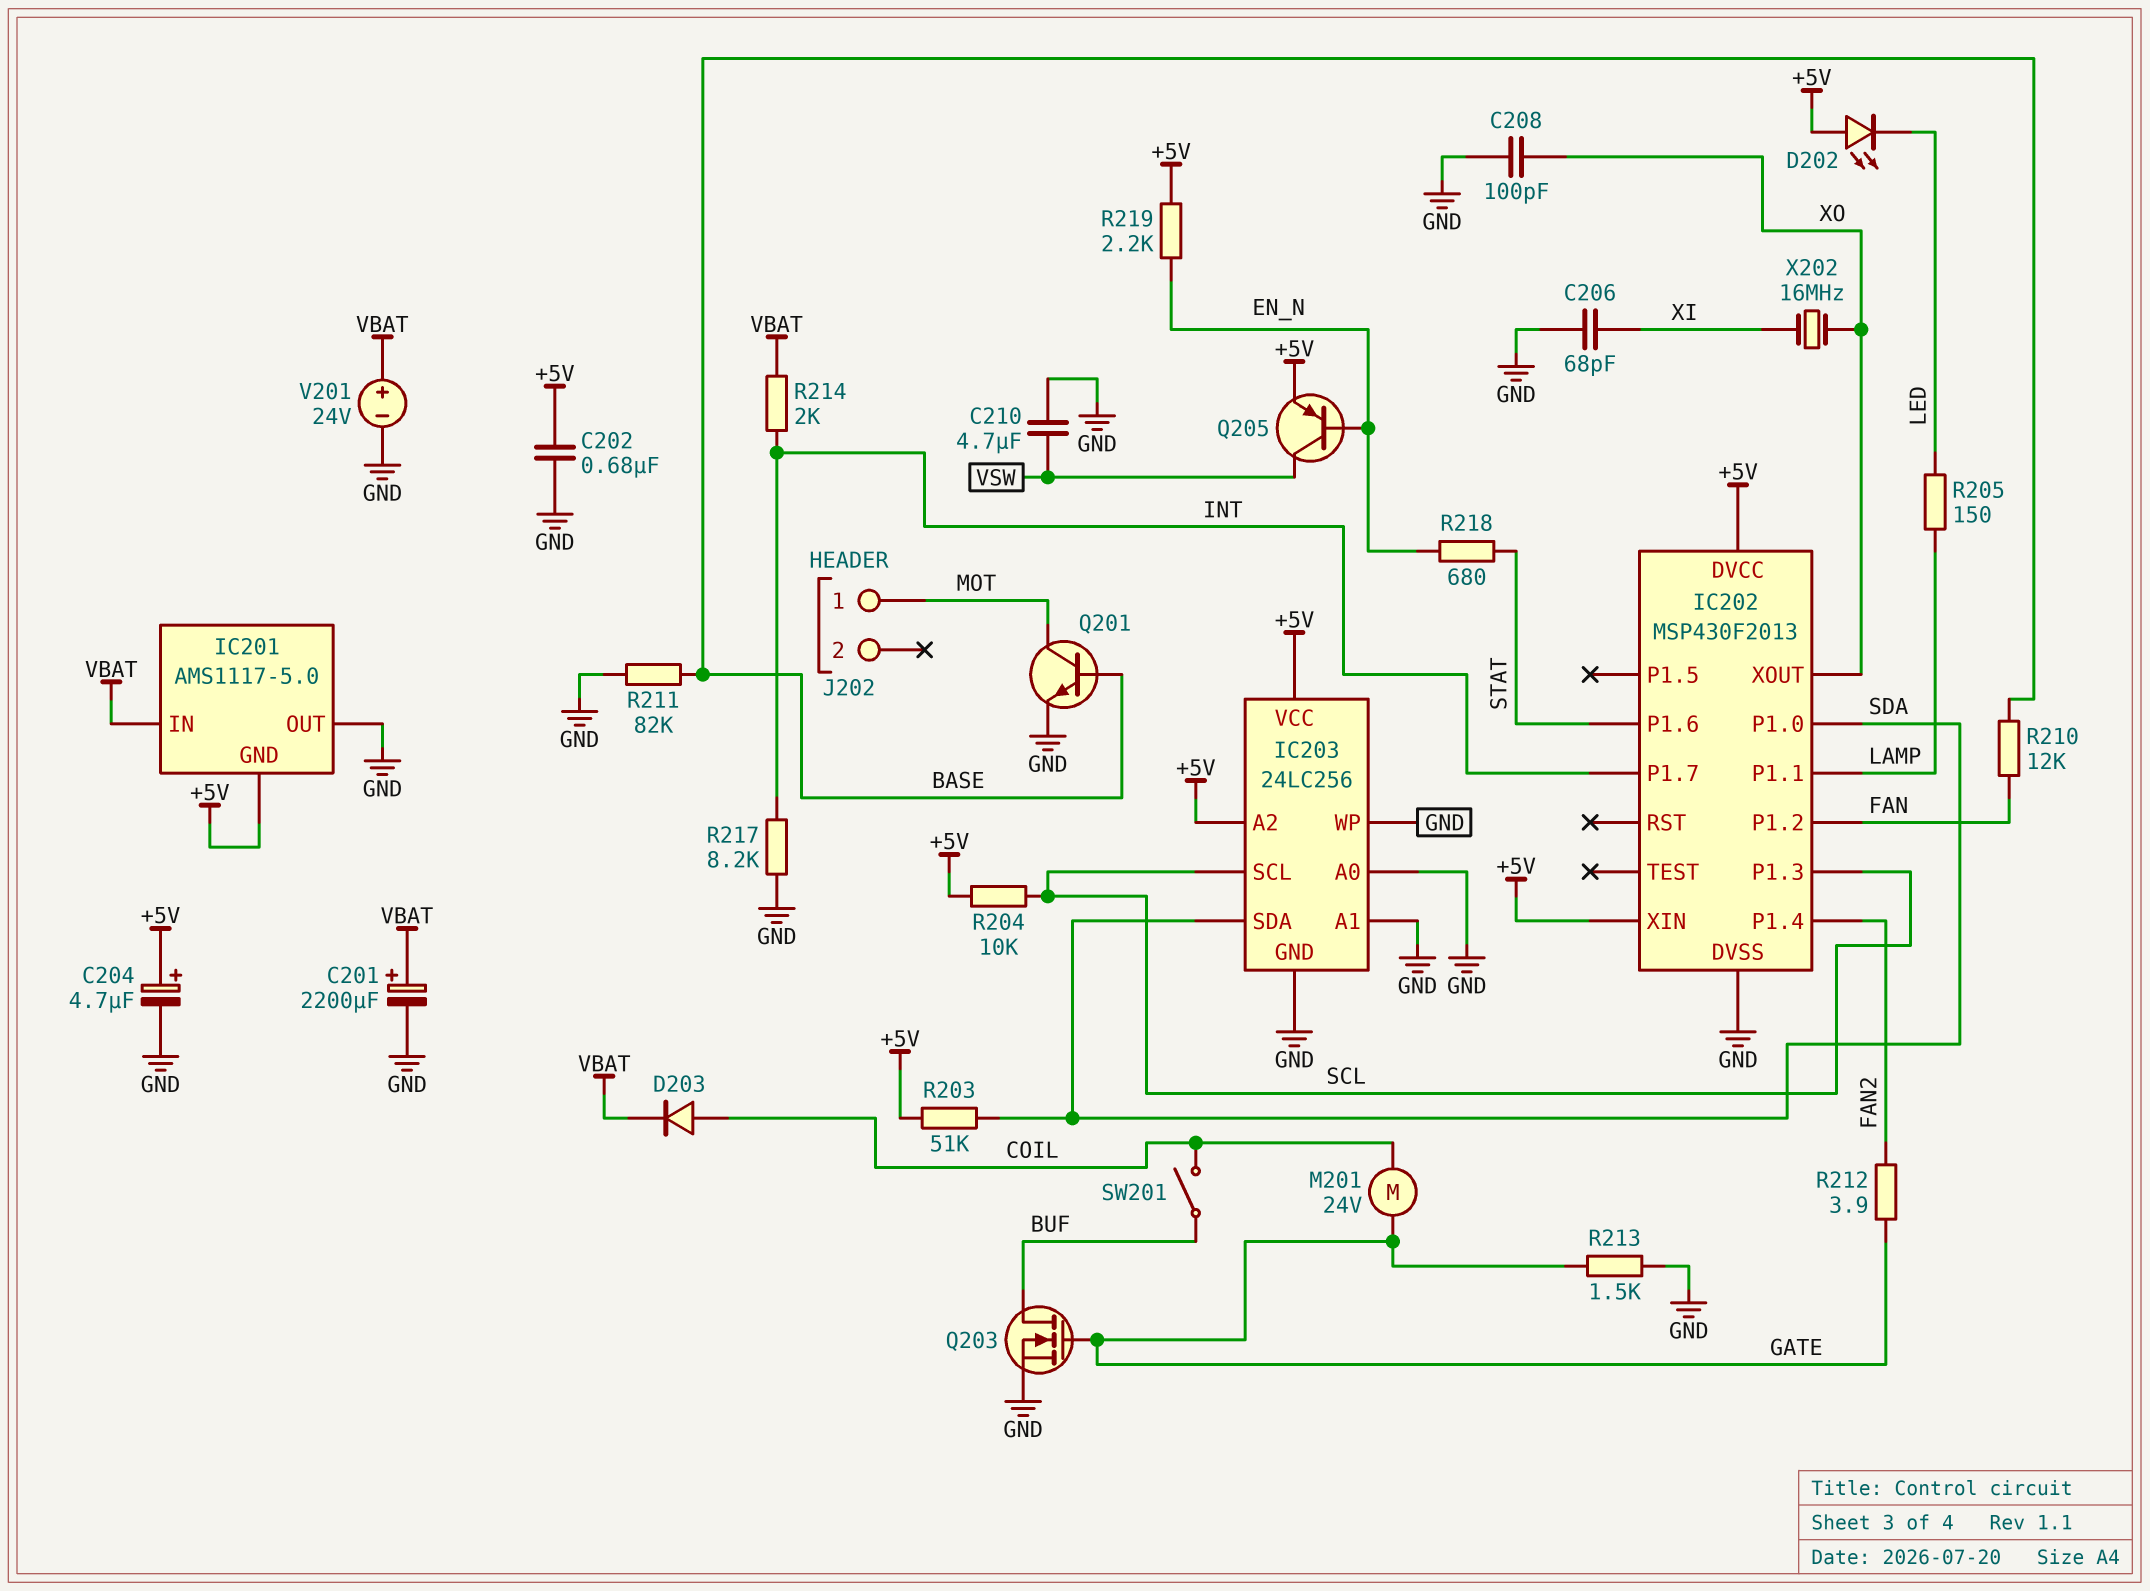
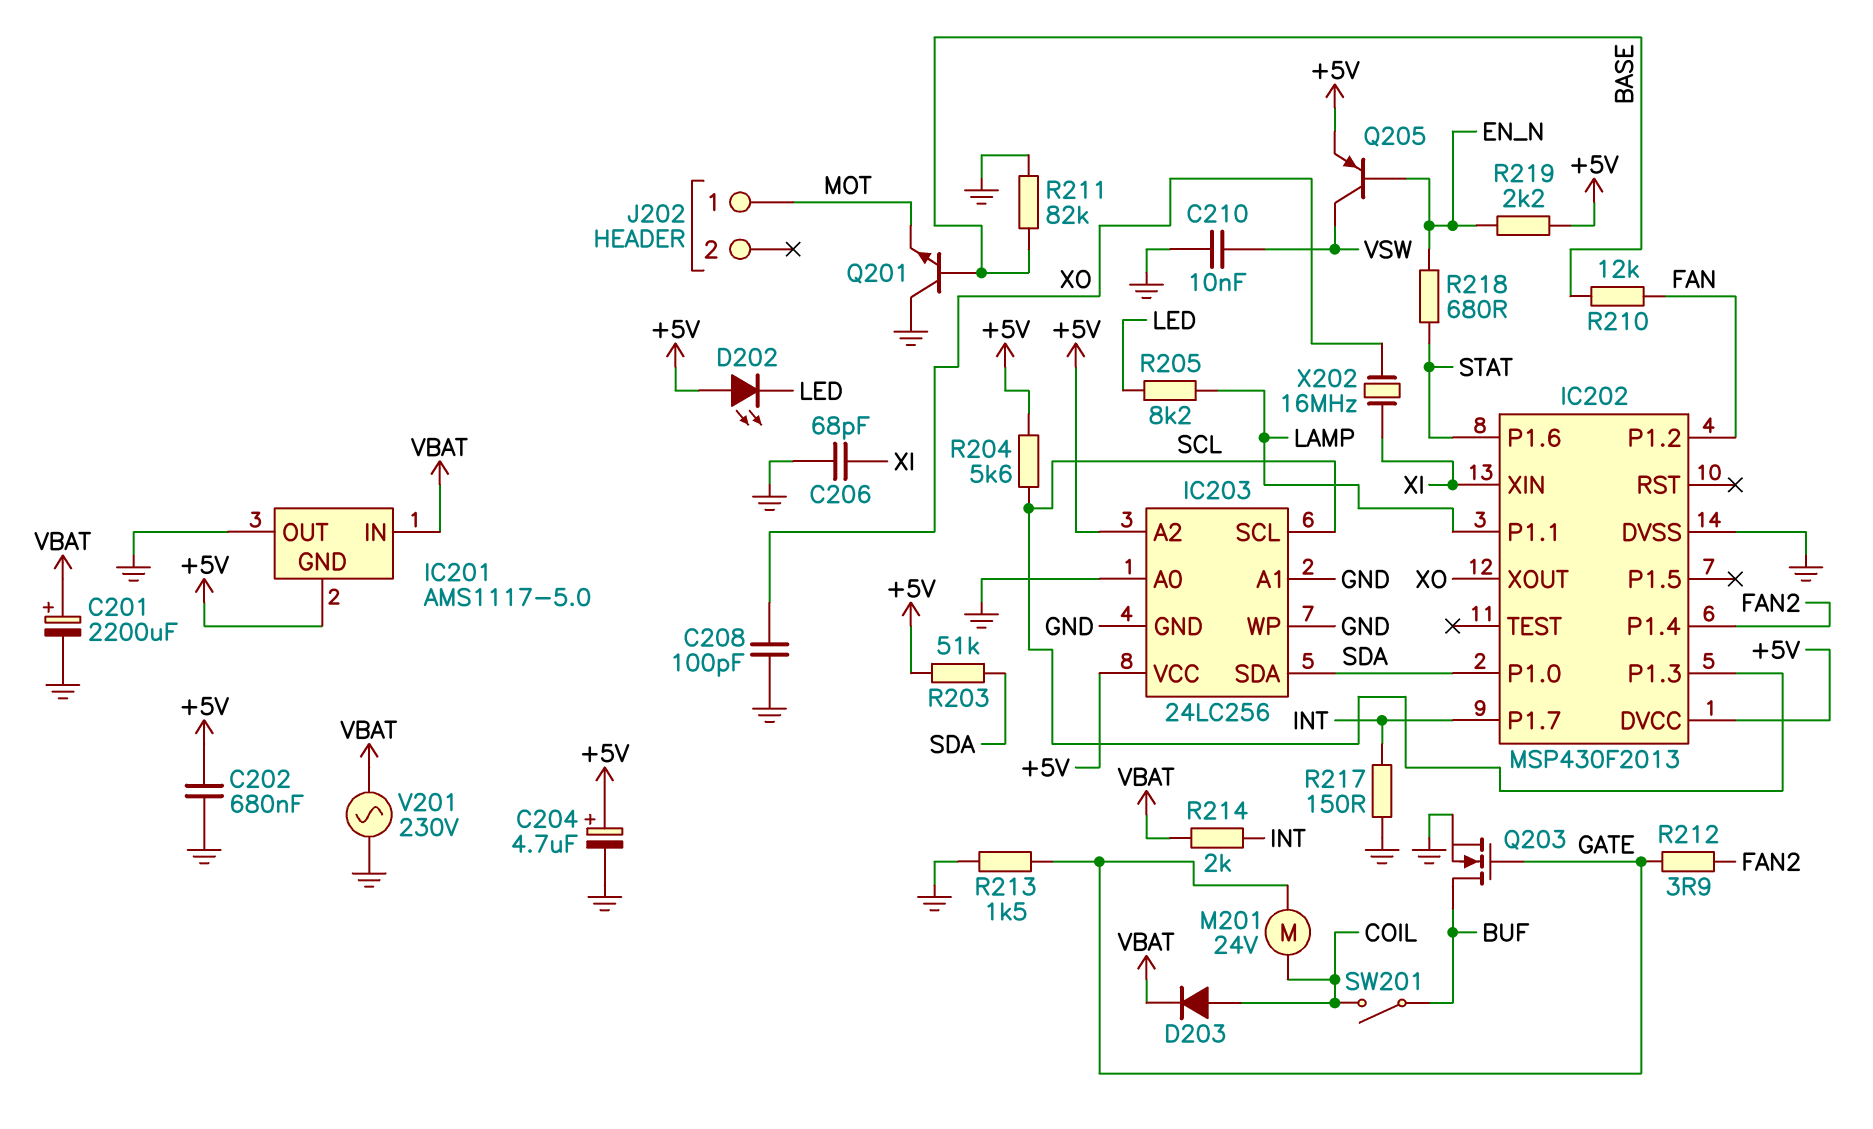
C210: 4.7uF (GND, VSW) -> 10nF (GND, VSW)
IC202 pin XIN: +5V -> XI
Q201: NPN (B BASE, C MOT, E GND) -> NPN (B BASE, C GND, E MOT)
R204: 10k (+5V, SCL) -> 5.6k (+5V, SCL)
R205: 150 (LAMP, LED) -> 8.2k (LAMP, LED)
R217: 8.2k (GND, INT) -> 150 (GND, INT)
V201: 24V (plus VBAT, minus GND) -> AC 230V (GND, VBAT)

